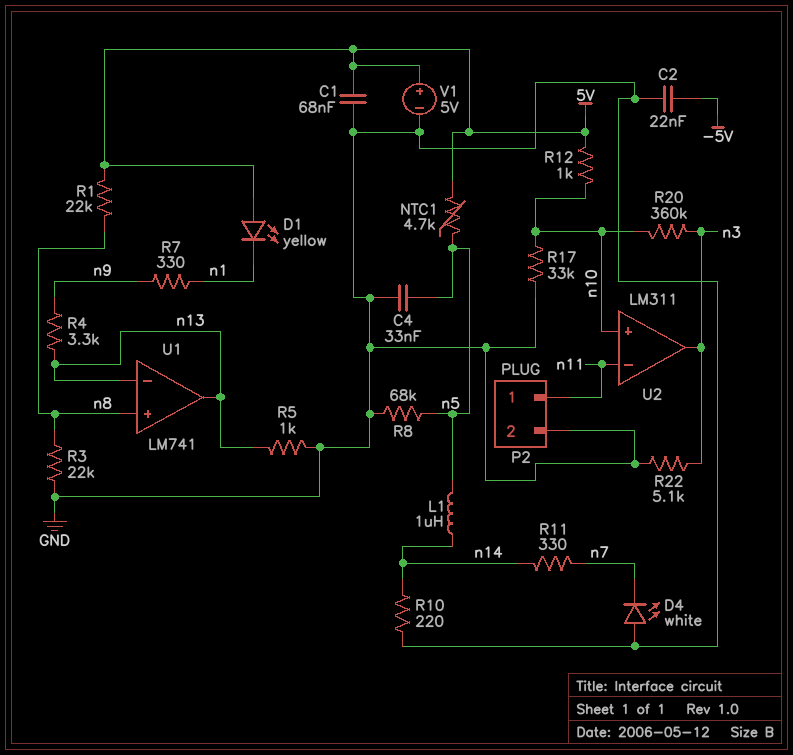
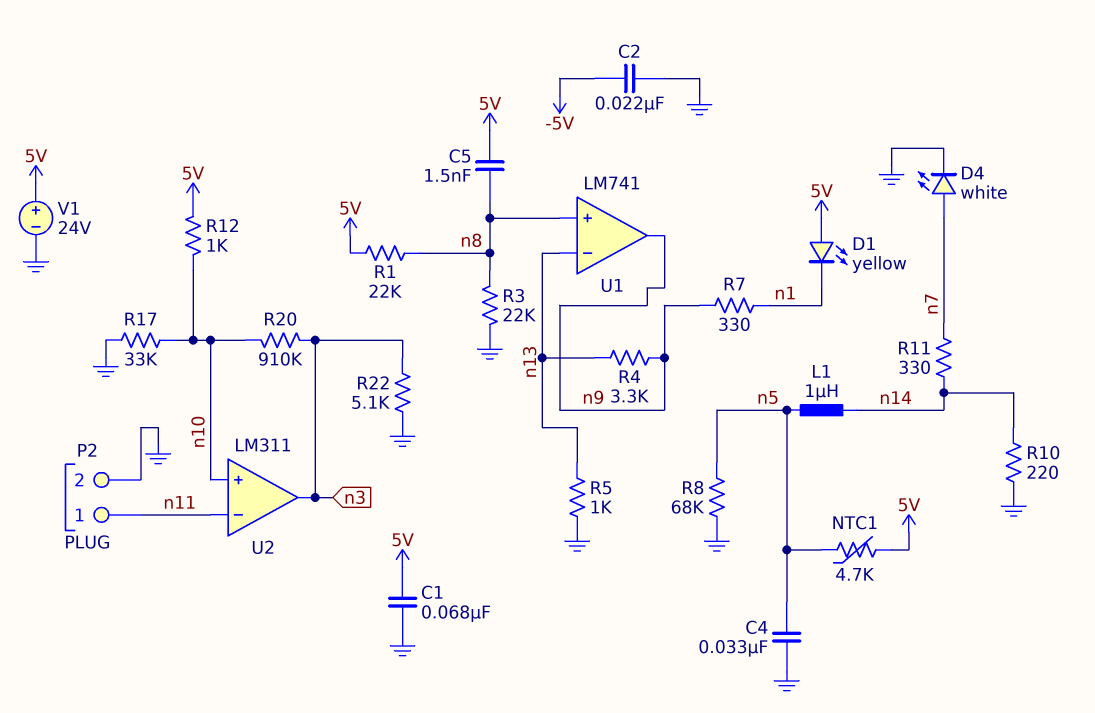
C5: none -> 1.5nF (5V, n8)
D4: LED white (A GND, K n7) -> LED white (A n7, K GND)
R20: 360k (n3, n10) -> 910k (n3, n10)
U1 pin out: n13 -> n9
V1: 5V (plus 5V, minus GND) -> 24V (plus 5V, minus GND)

